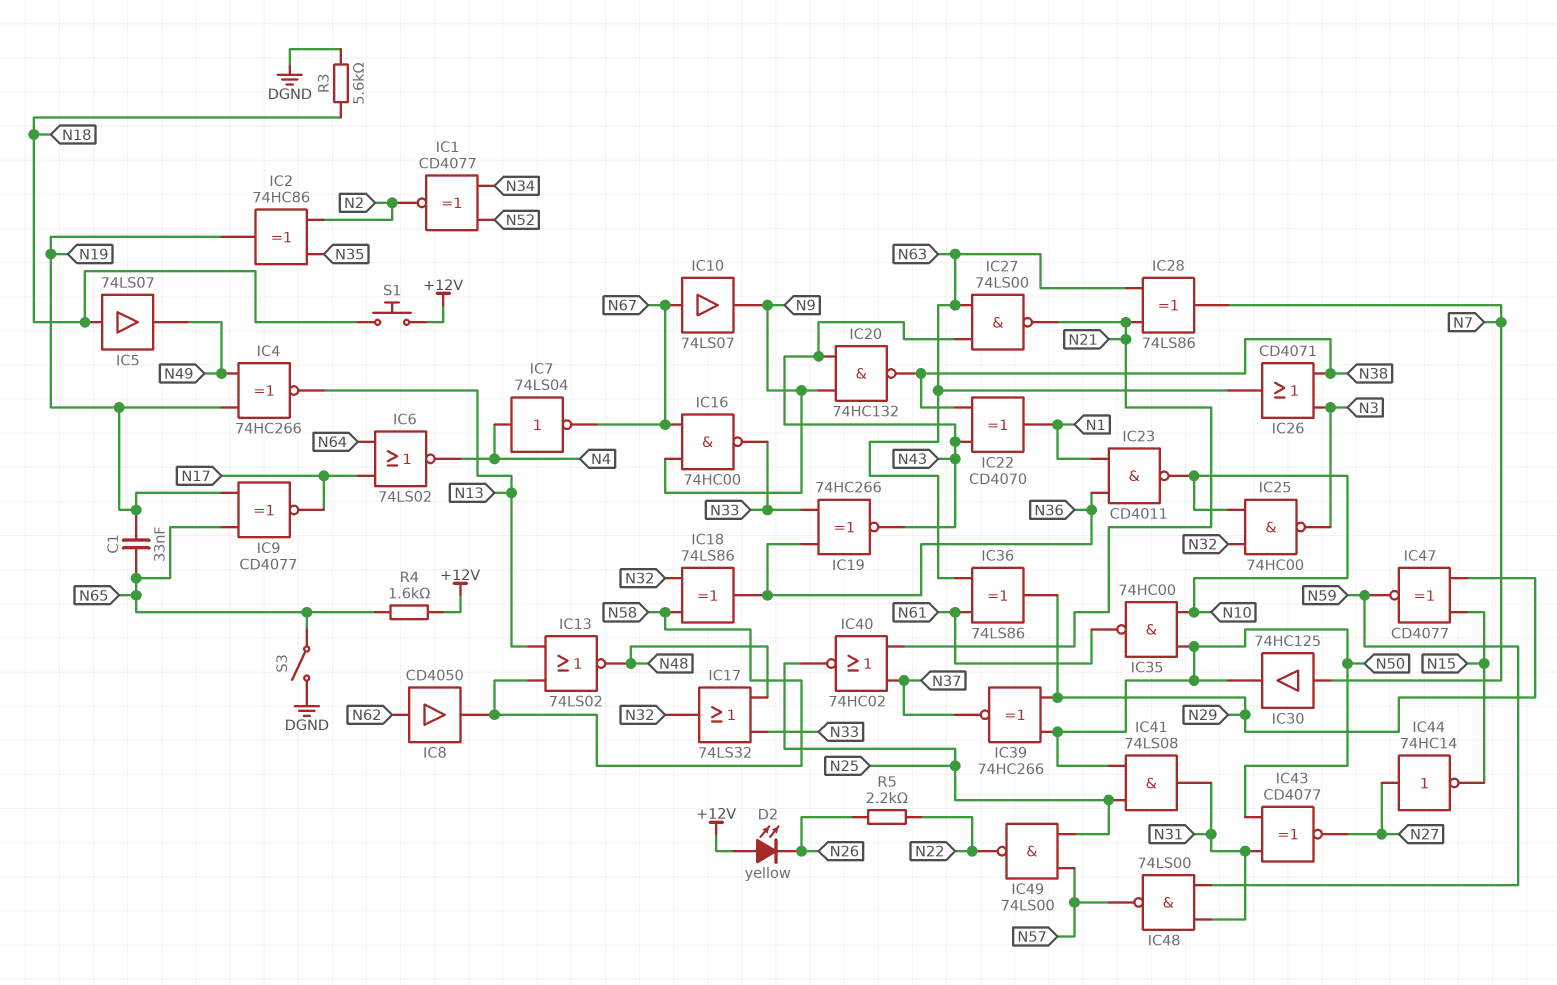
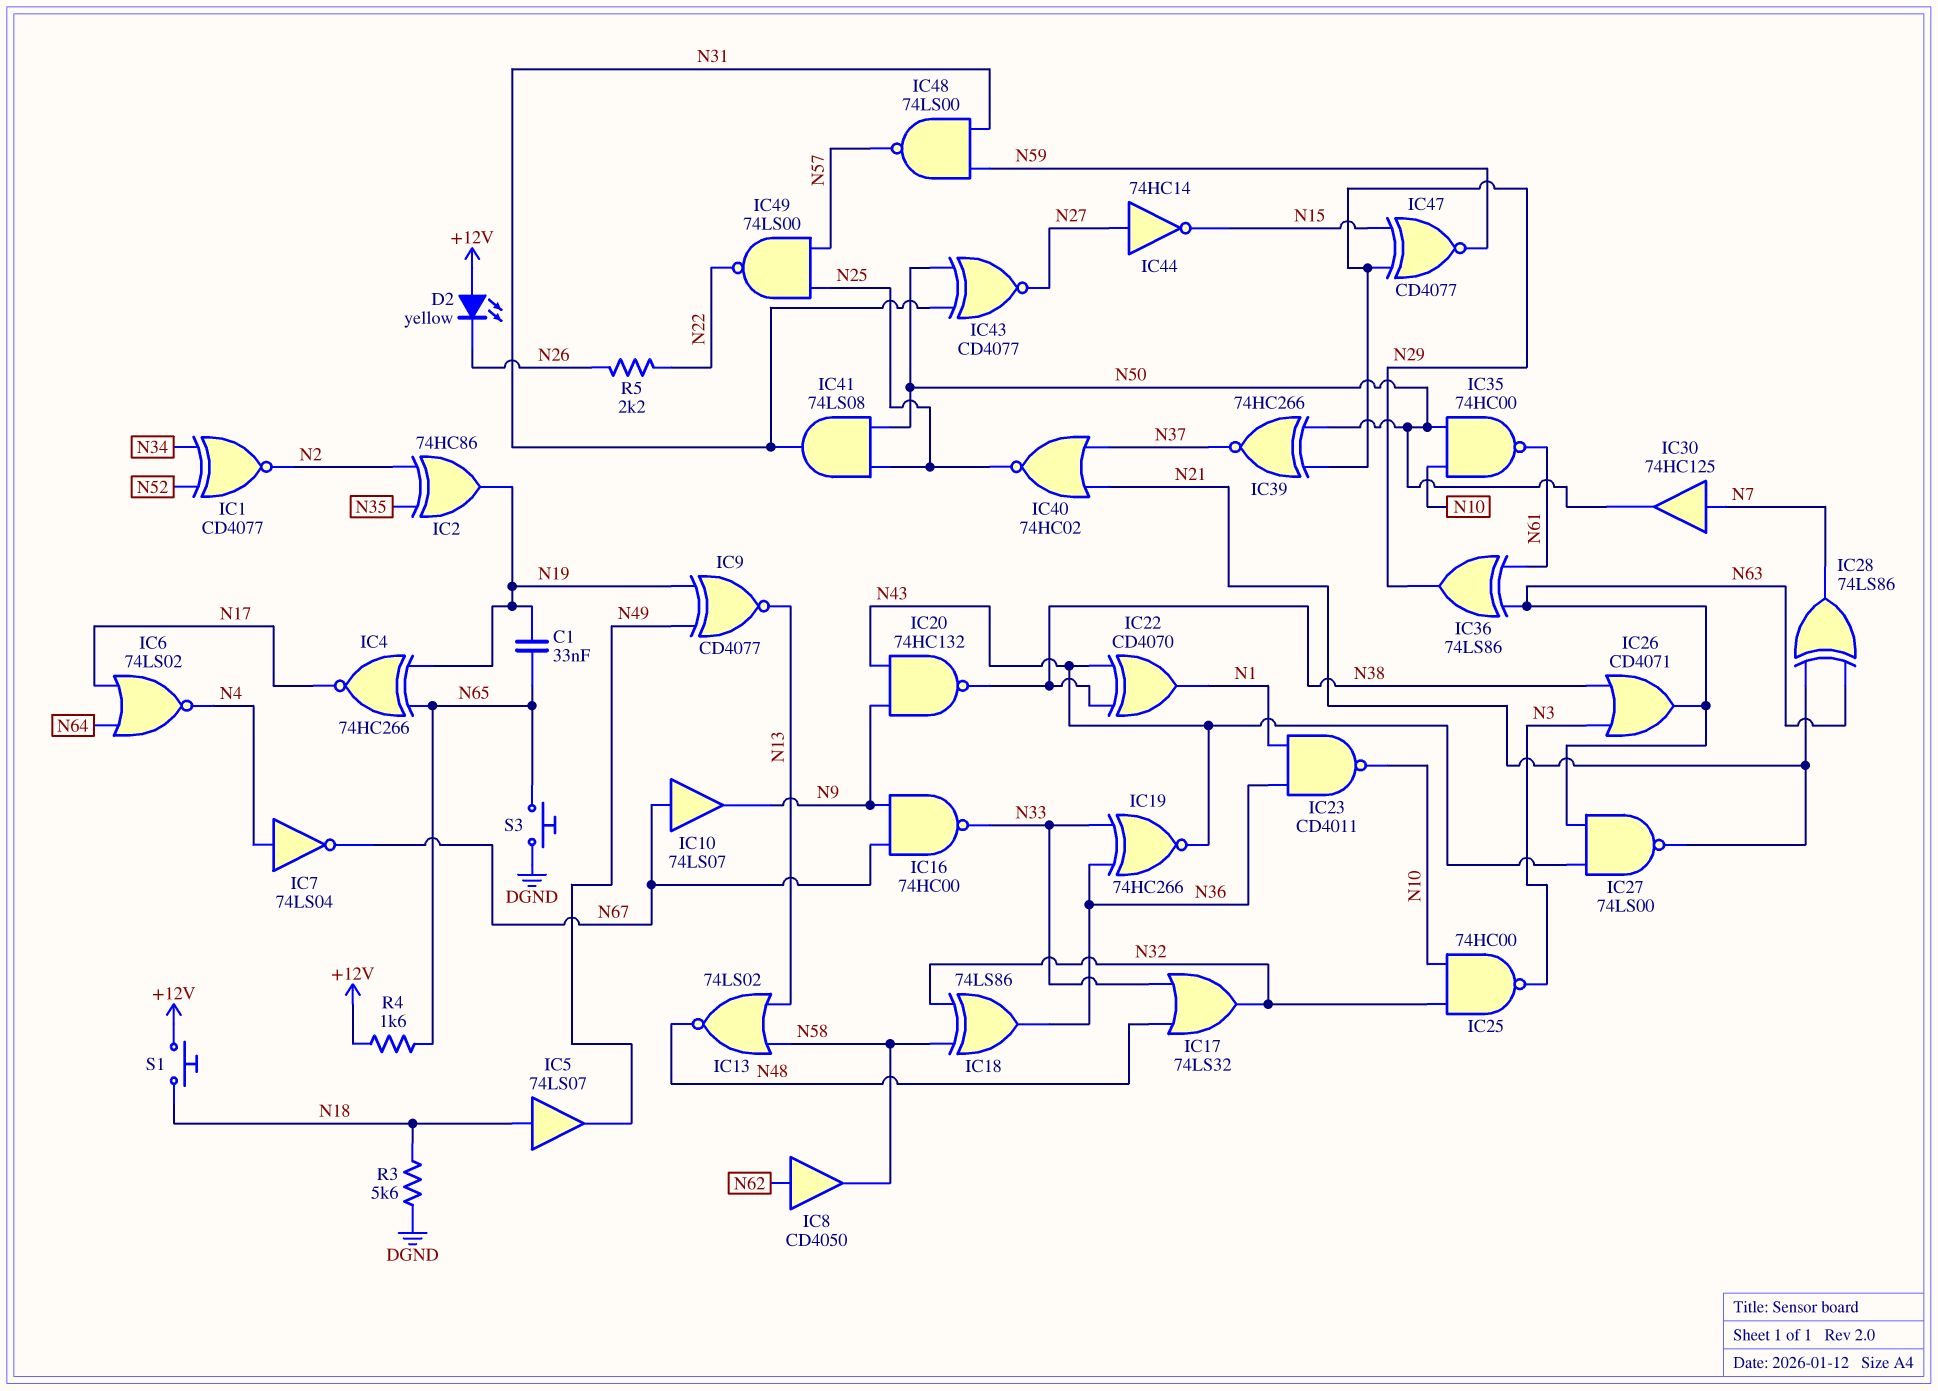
IC4: XNOR 74HC266 (in N19, in N49, out N13) -> XNOR 74HC266 (in N19, in N65, out N17)
IC9: XNOR CD4077 (in N19, in N65, out N17) -> XNOR CD4077 (in N19, in N49, out N13)
S3: switch (DGND, N65) -> button (DGND, N65)

